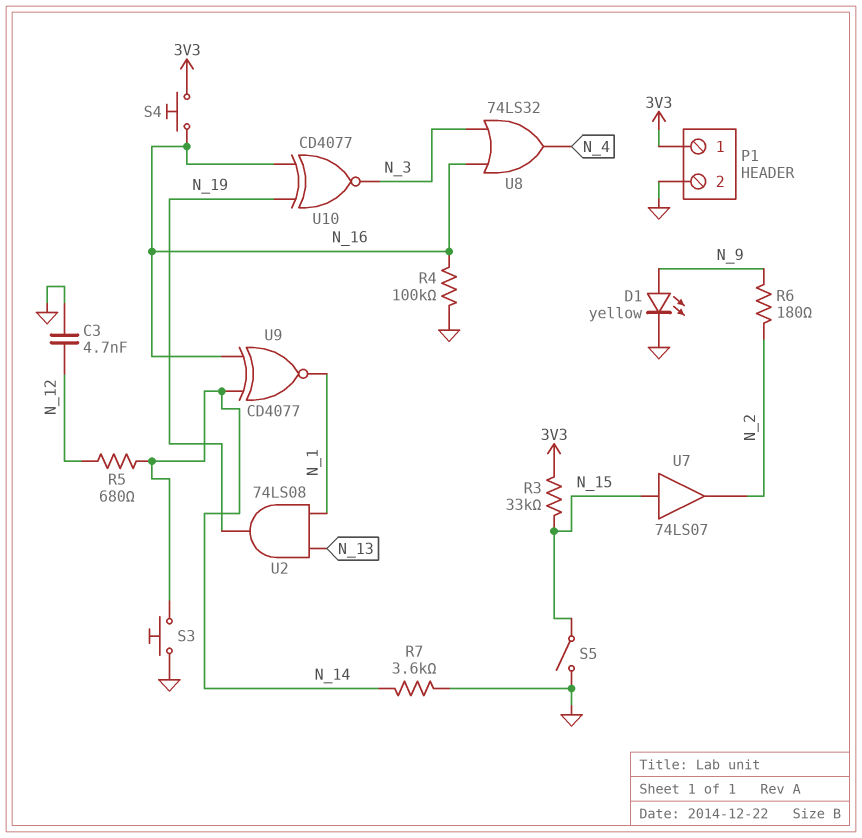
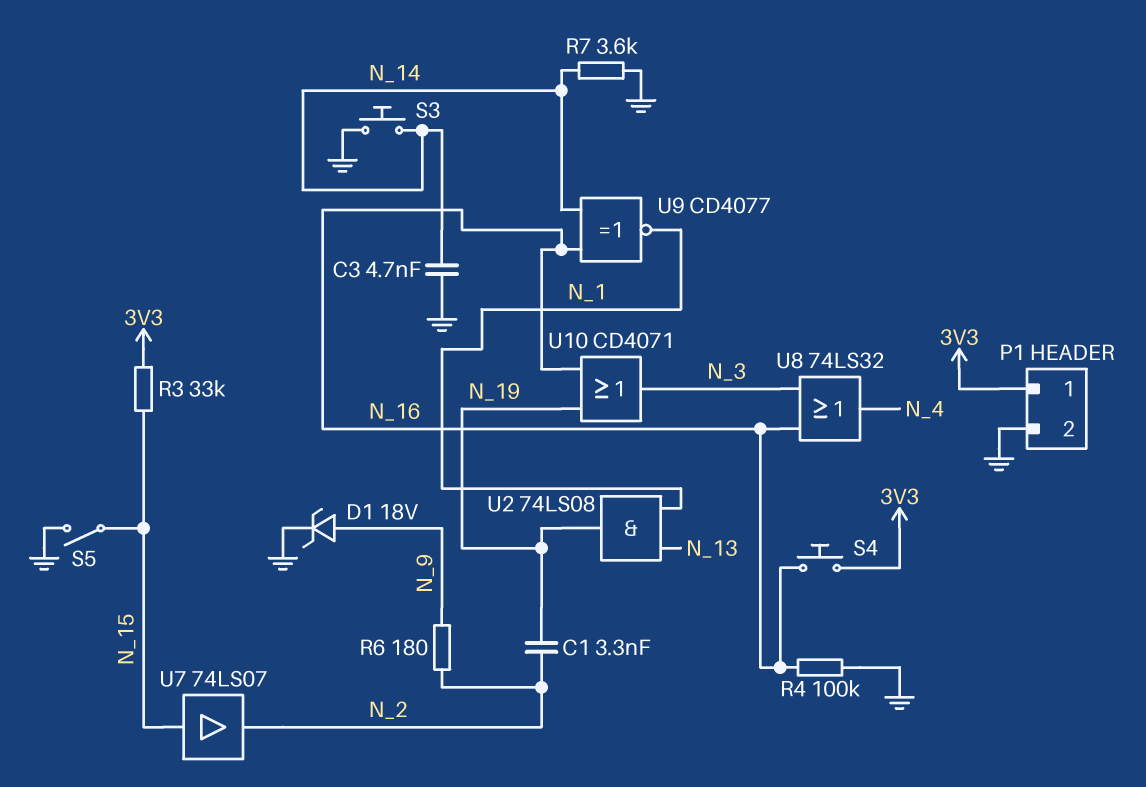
C1: none -> 3.3nF (N_2, N_19)
C3: 4.7nF (GND, N_12) -> 4.7nF (GND, N_14)
D1: LED yellow (A N_9, K GND) -> zener 18V (A N_9, K GND)
R5: 680 (N_12, N_14) -> none
U10: XNOR CD4077 (in N_16, in N_19, out N_3) -> OR CD4071 (in N_16, in N_19, out N_3)

